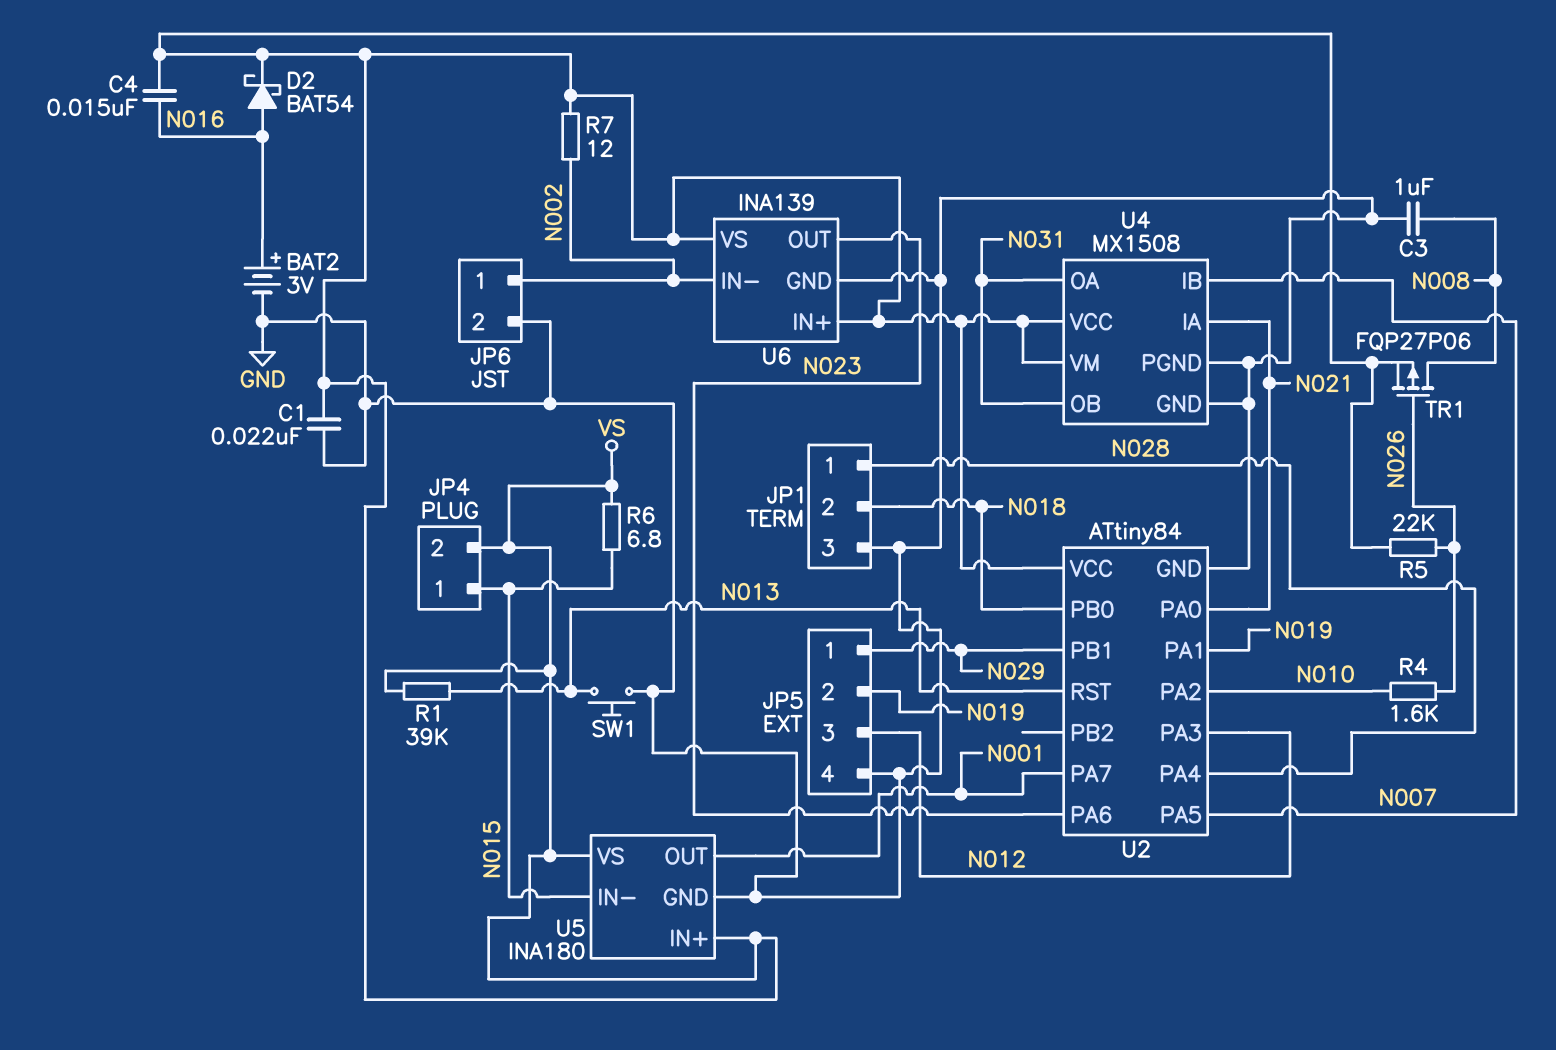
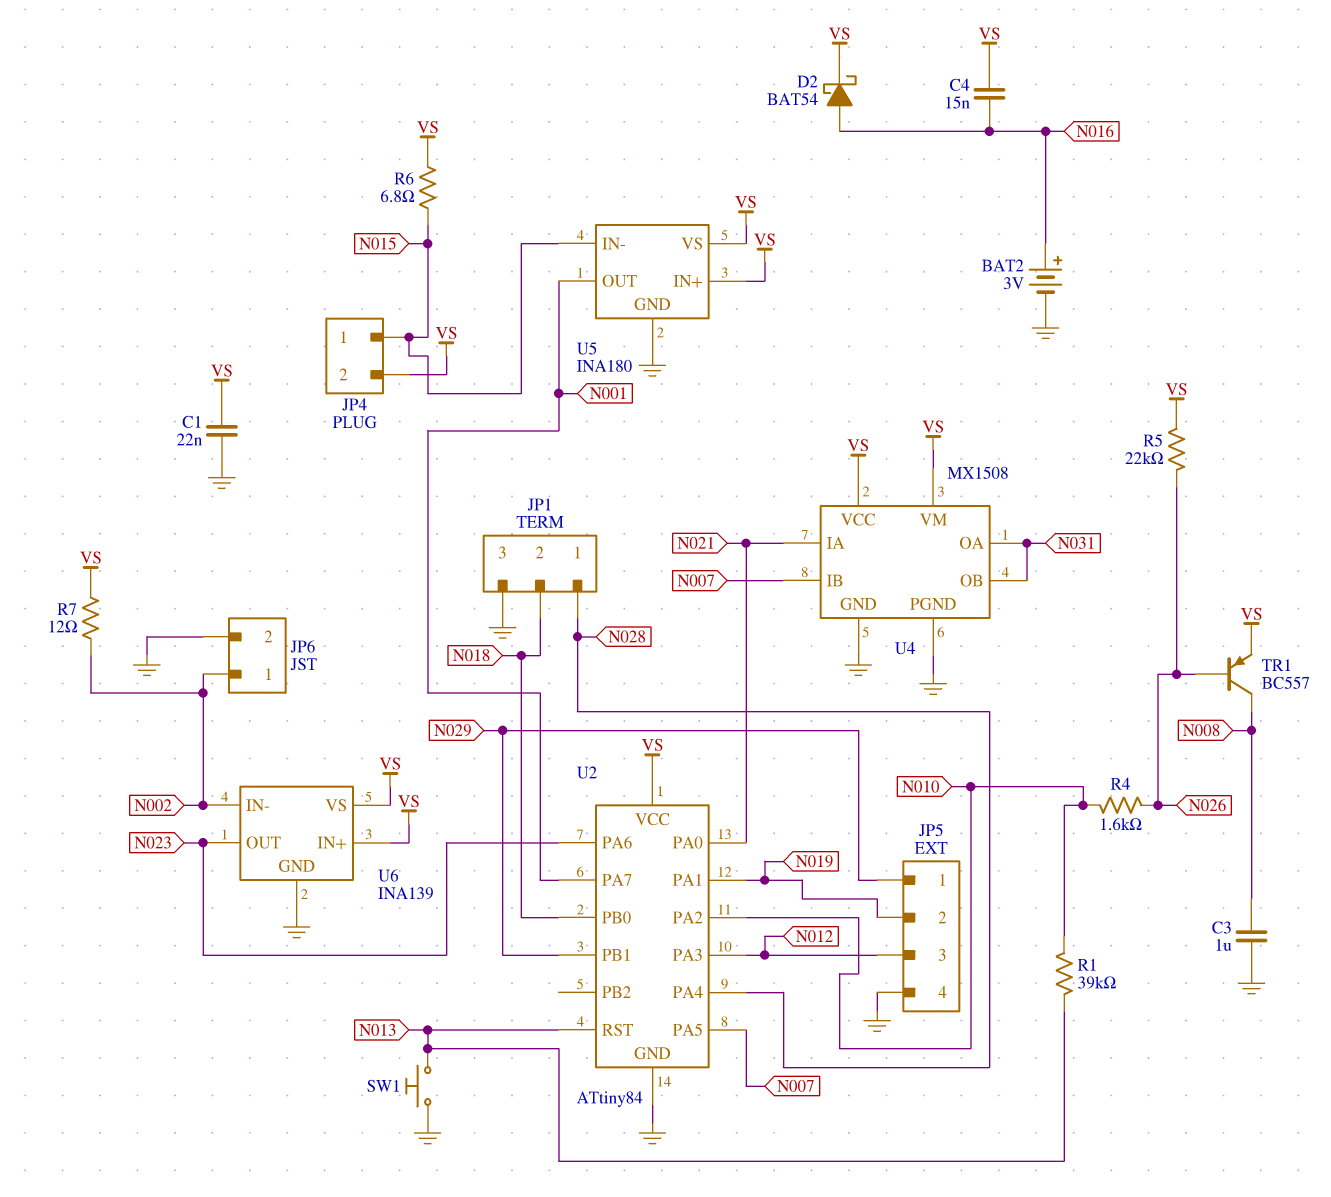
R1: 39k (N013, VS) -> 39k (N010, N013)
TR1: PMOS FQP27P06 (G N026, D N008, S VS) -> PNP BC557 (B N026, C N008, E VS)

